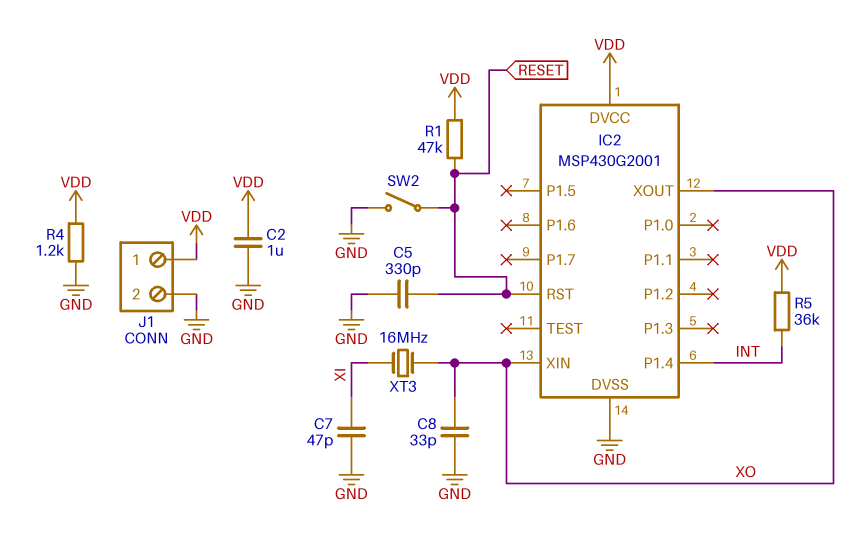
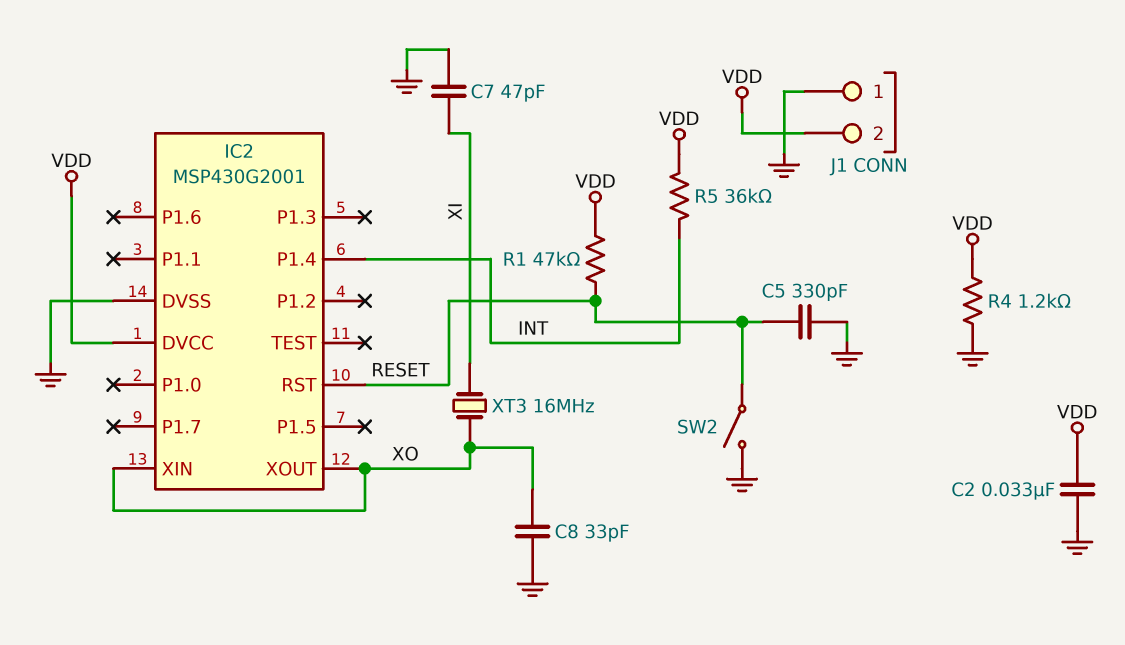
C2: 1uF (GND, VDD) -> 33nF (GND, VDD)
J1 pin 1: VDD -> GND
J1 pin 2: GND -> VDD

